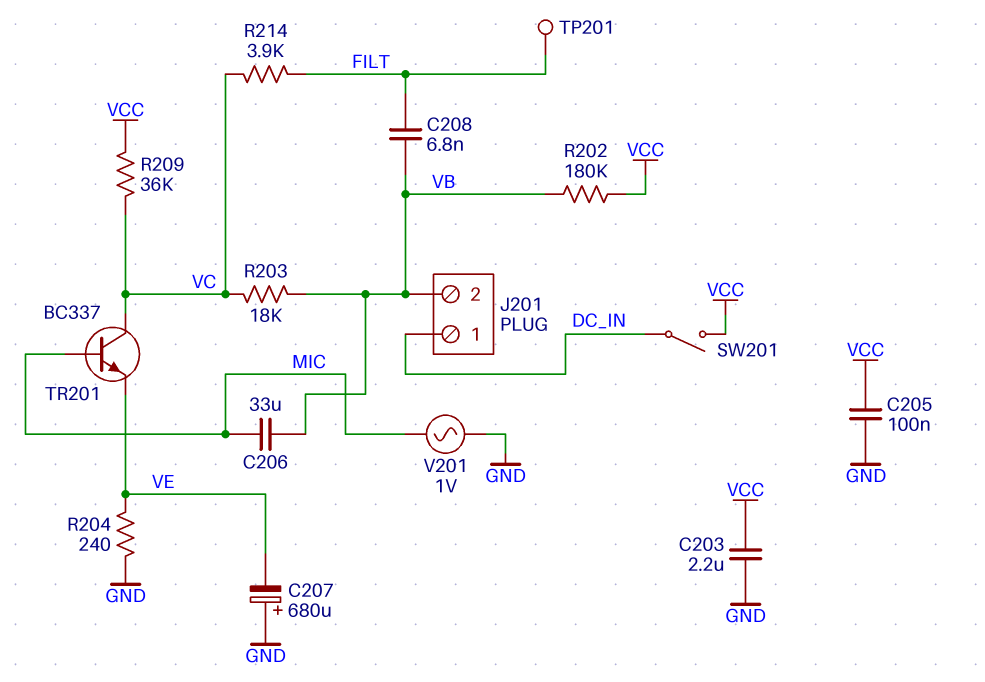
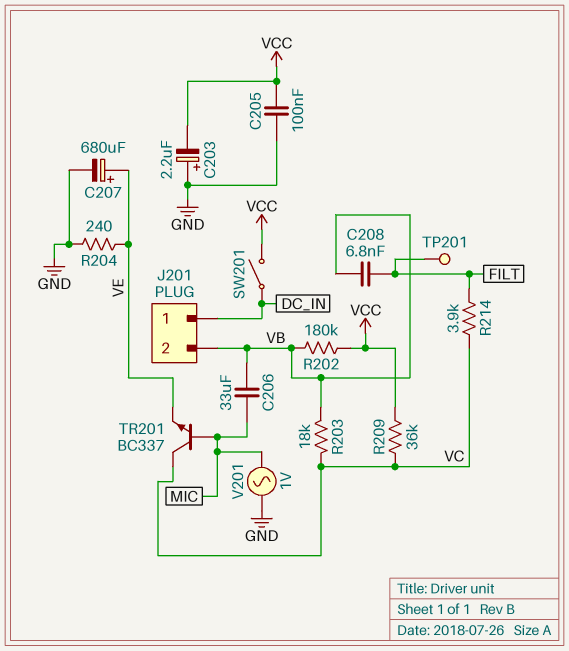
C203: 2.2uF (GND, VCC) -> 2.2uF (plus GND, minus VCC)
C207: 680uF (plus GND, minus VE) -> 680uF (plus VE, minus GND)

